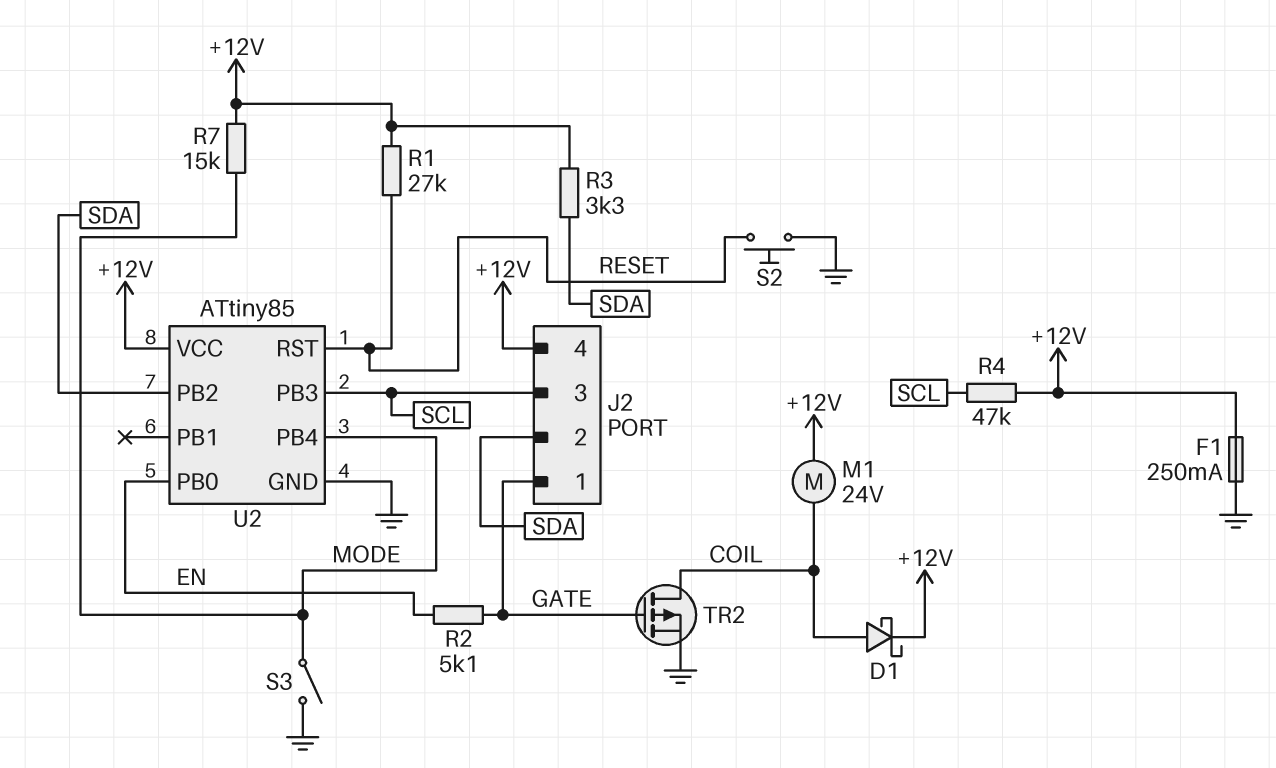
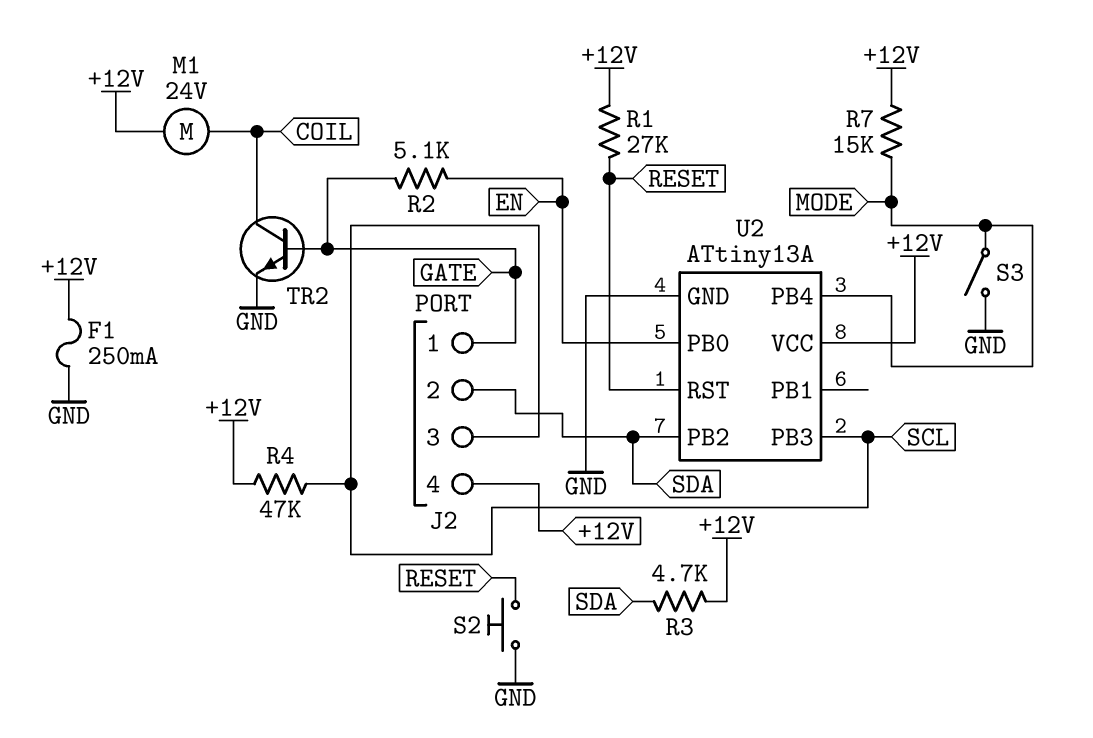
D1: schottky (A COIL, K +12V) -> none
R3: 3.3k (+12V, SDA) -> 4.7k (+12V, SDA)
TR2: PMOS (G GATE, D COIL, S GND) -> NPN (B GATE, C COIL, E GND)
U2: ATtiny85 -> ATtiny13A

